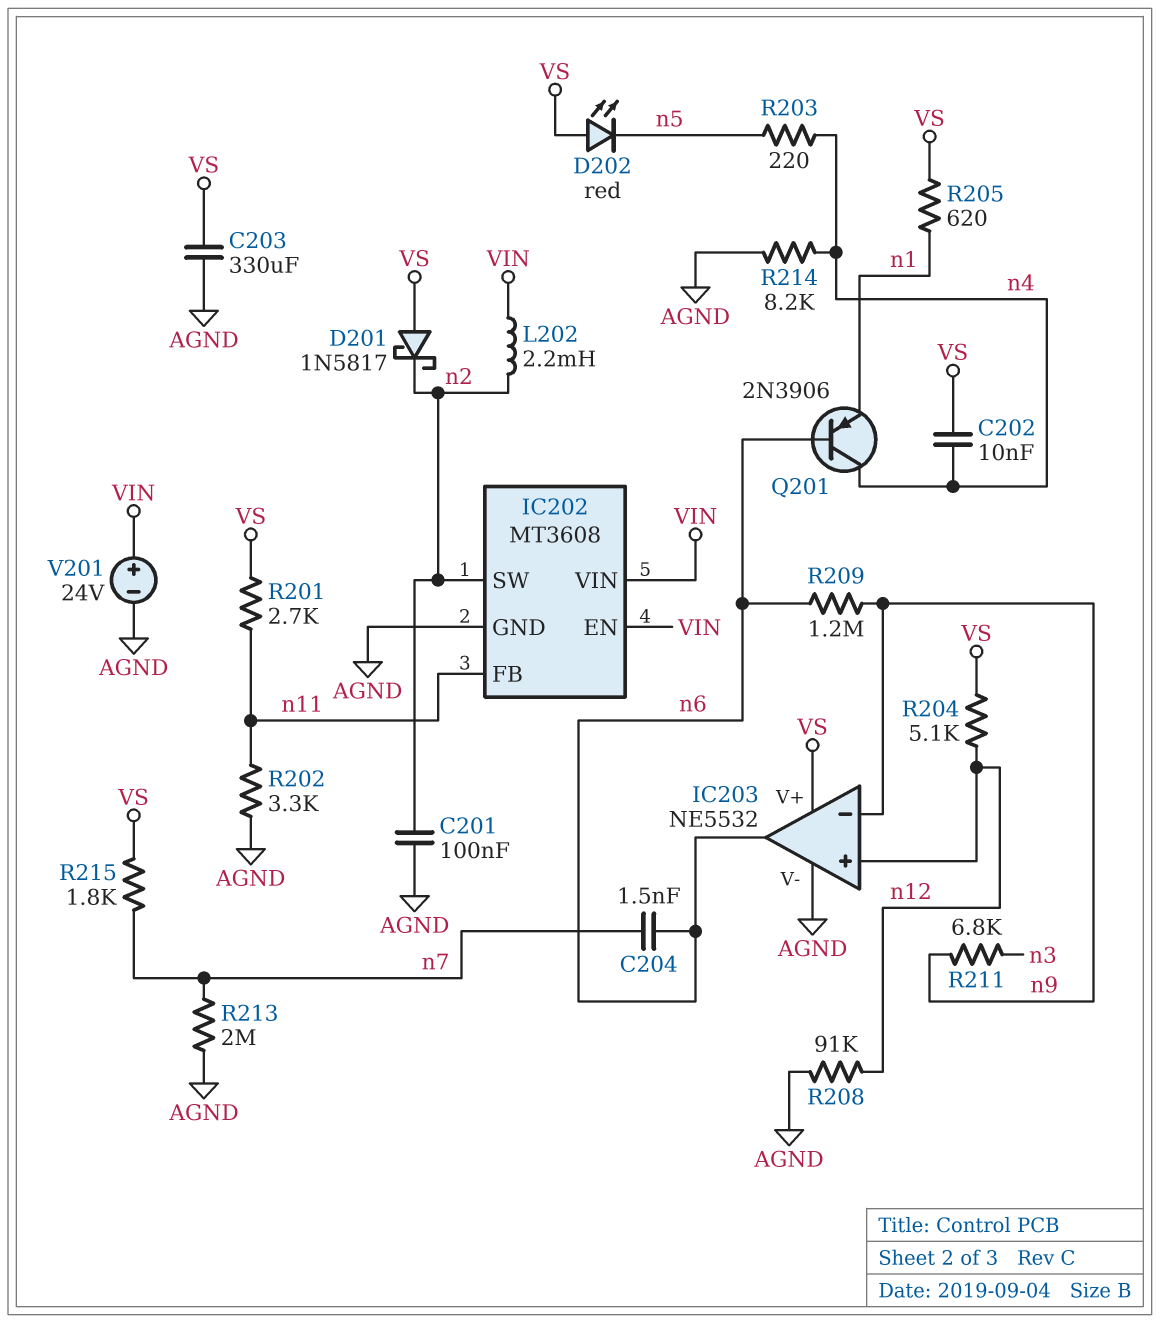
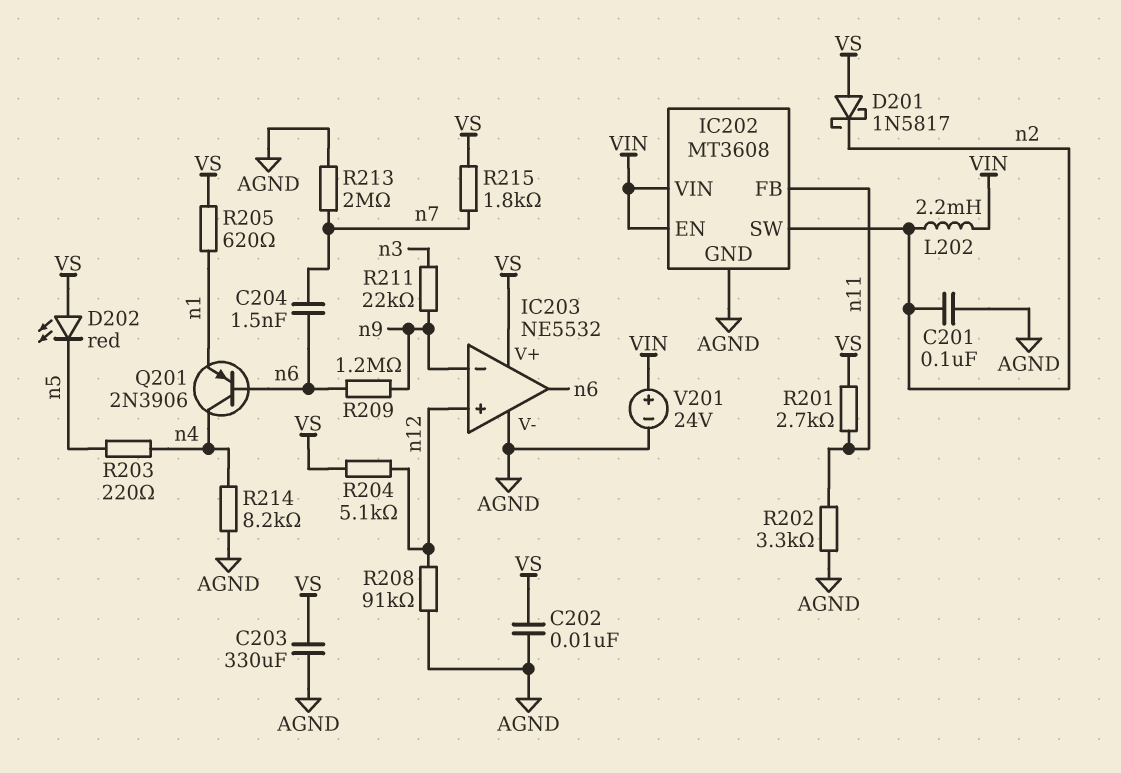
C202: 10nF (VS, n4) -> 10nF (AGND, VS)
R211: 6.8k (n3, n9) -> 22k (n3, n9)

